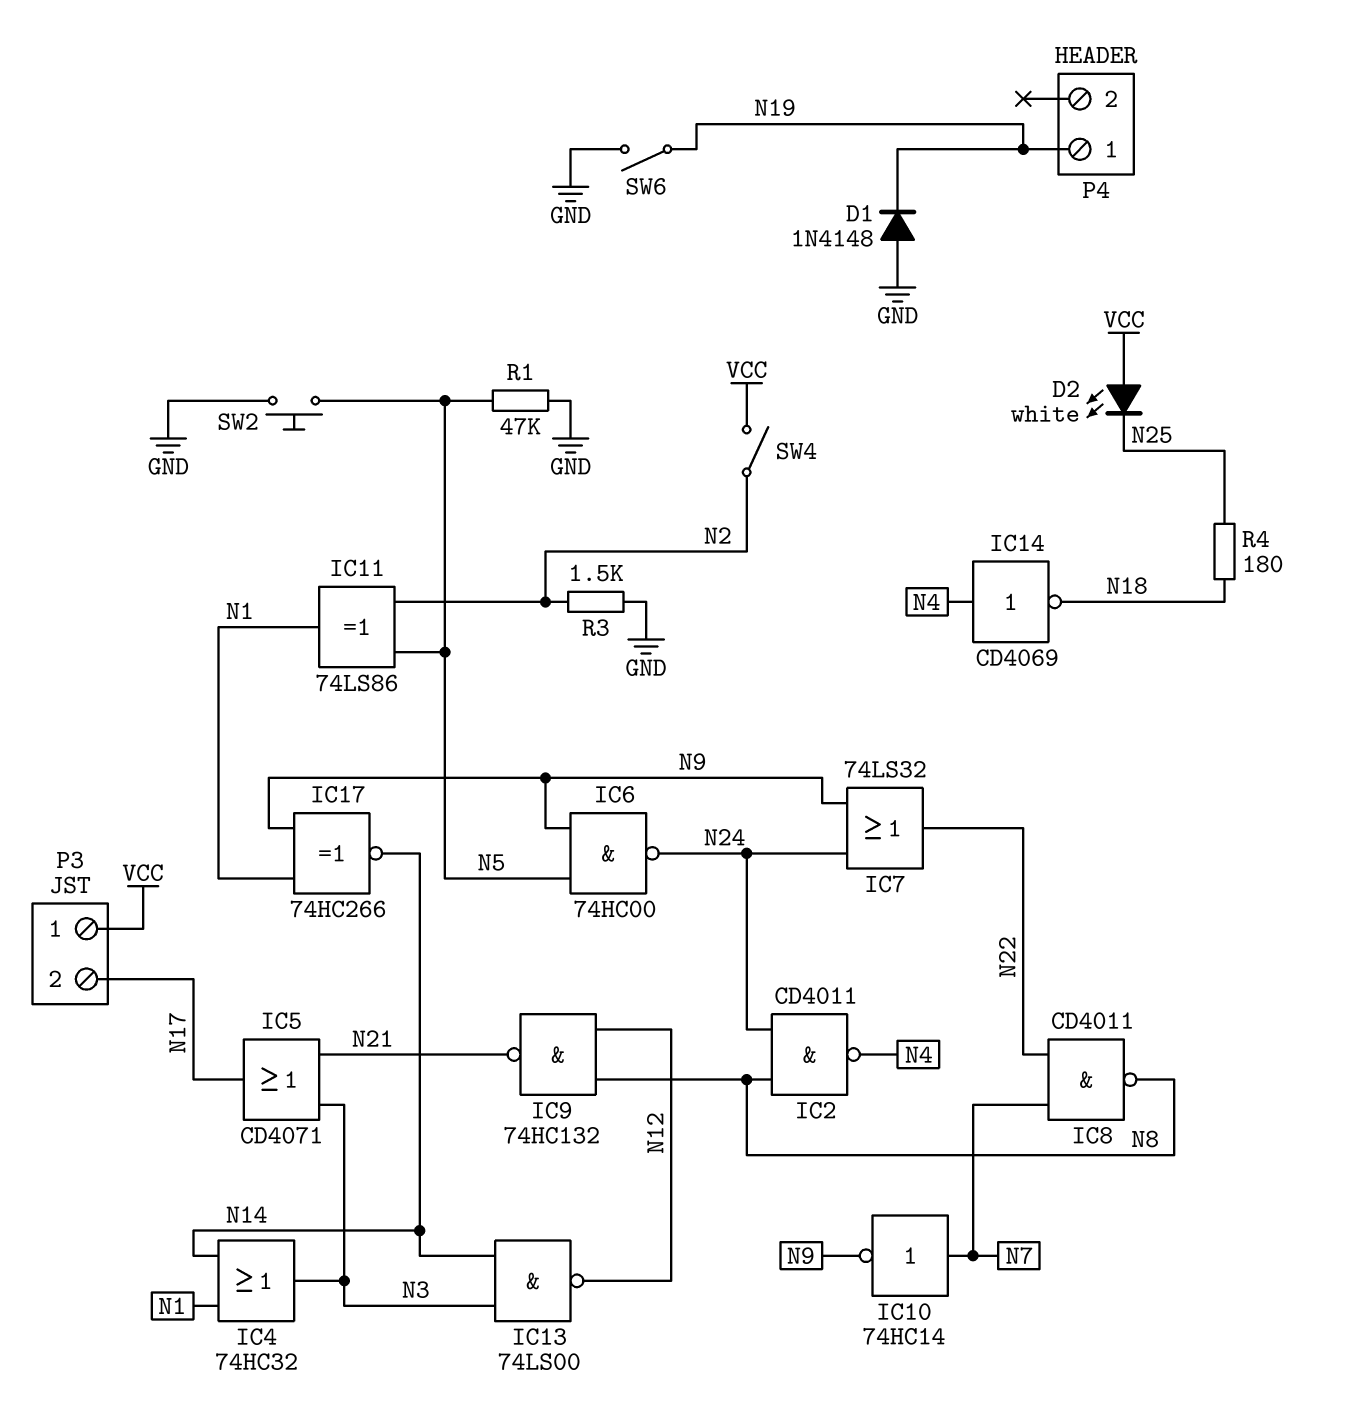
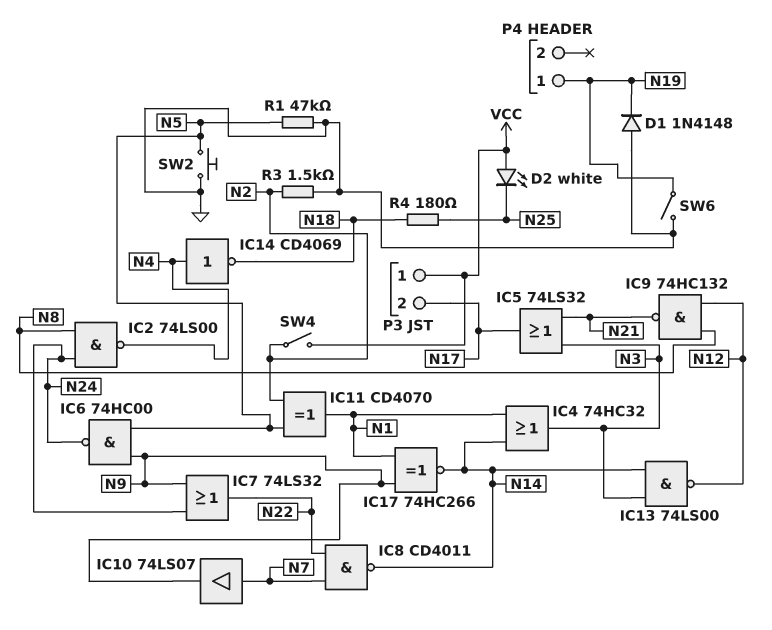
IC2: NAND CD4011 (in N8, in N24, out N4) -> NAND 74LS00 (in N8, in N24, out N4)
IC5: OR CD4071 (in N3, in N21, out N17) -> OR 74LS32 (in N3, in N21, out N17)
IC8: NAND CD4011 (in N7, in N22, out N8) -> NAND CD4011 (in N7, in N22, out N14)
IC10: NOT 74HC14 (in N7, out N9) -> buffer 74LS07 (in N7, out N9)
IC11: XOR 74LS86 (in N2, in N5, out N1) -> XOR CD4070 (in N2, in N5, out N1)

